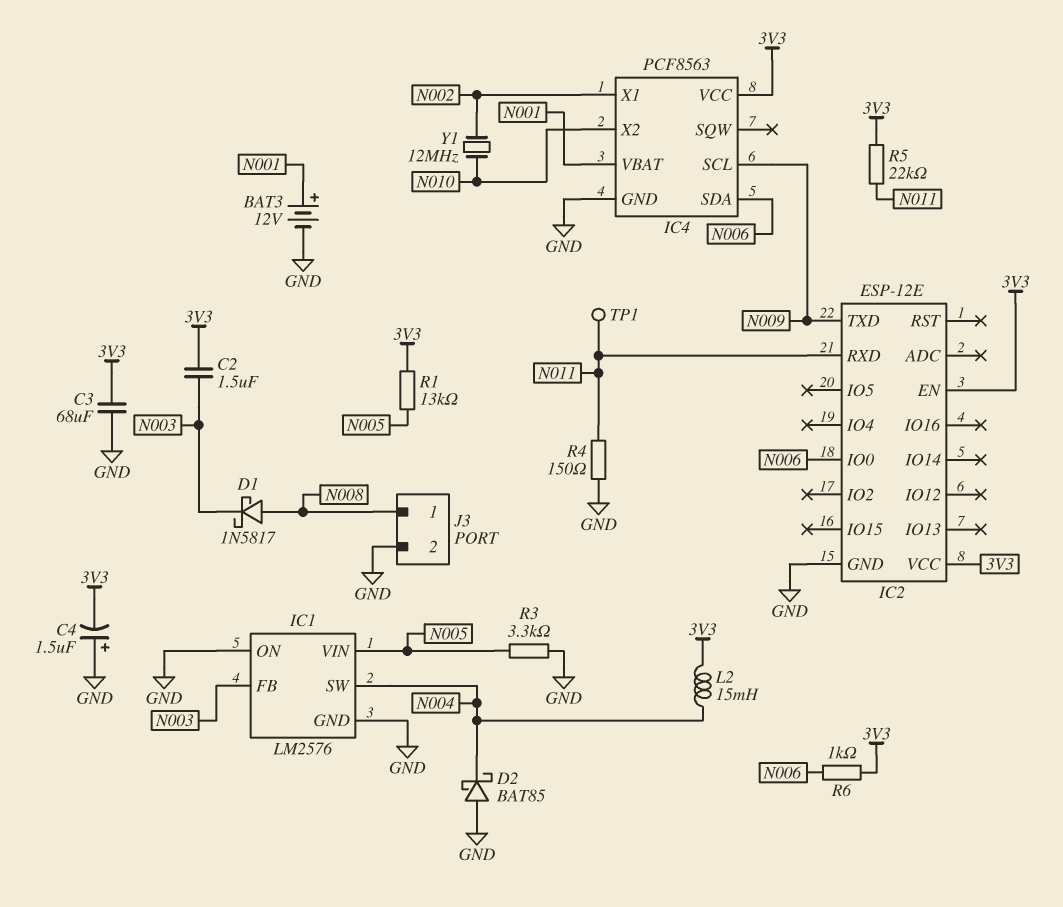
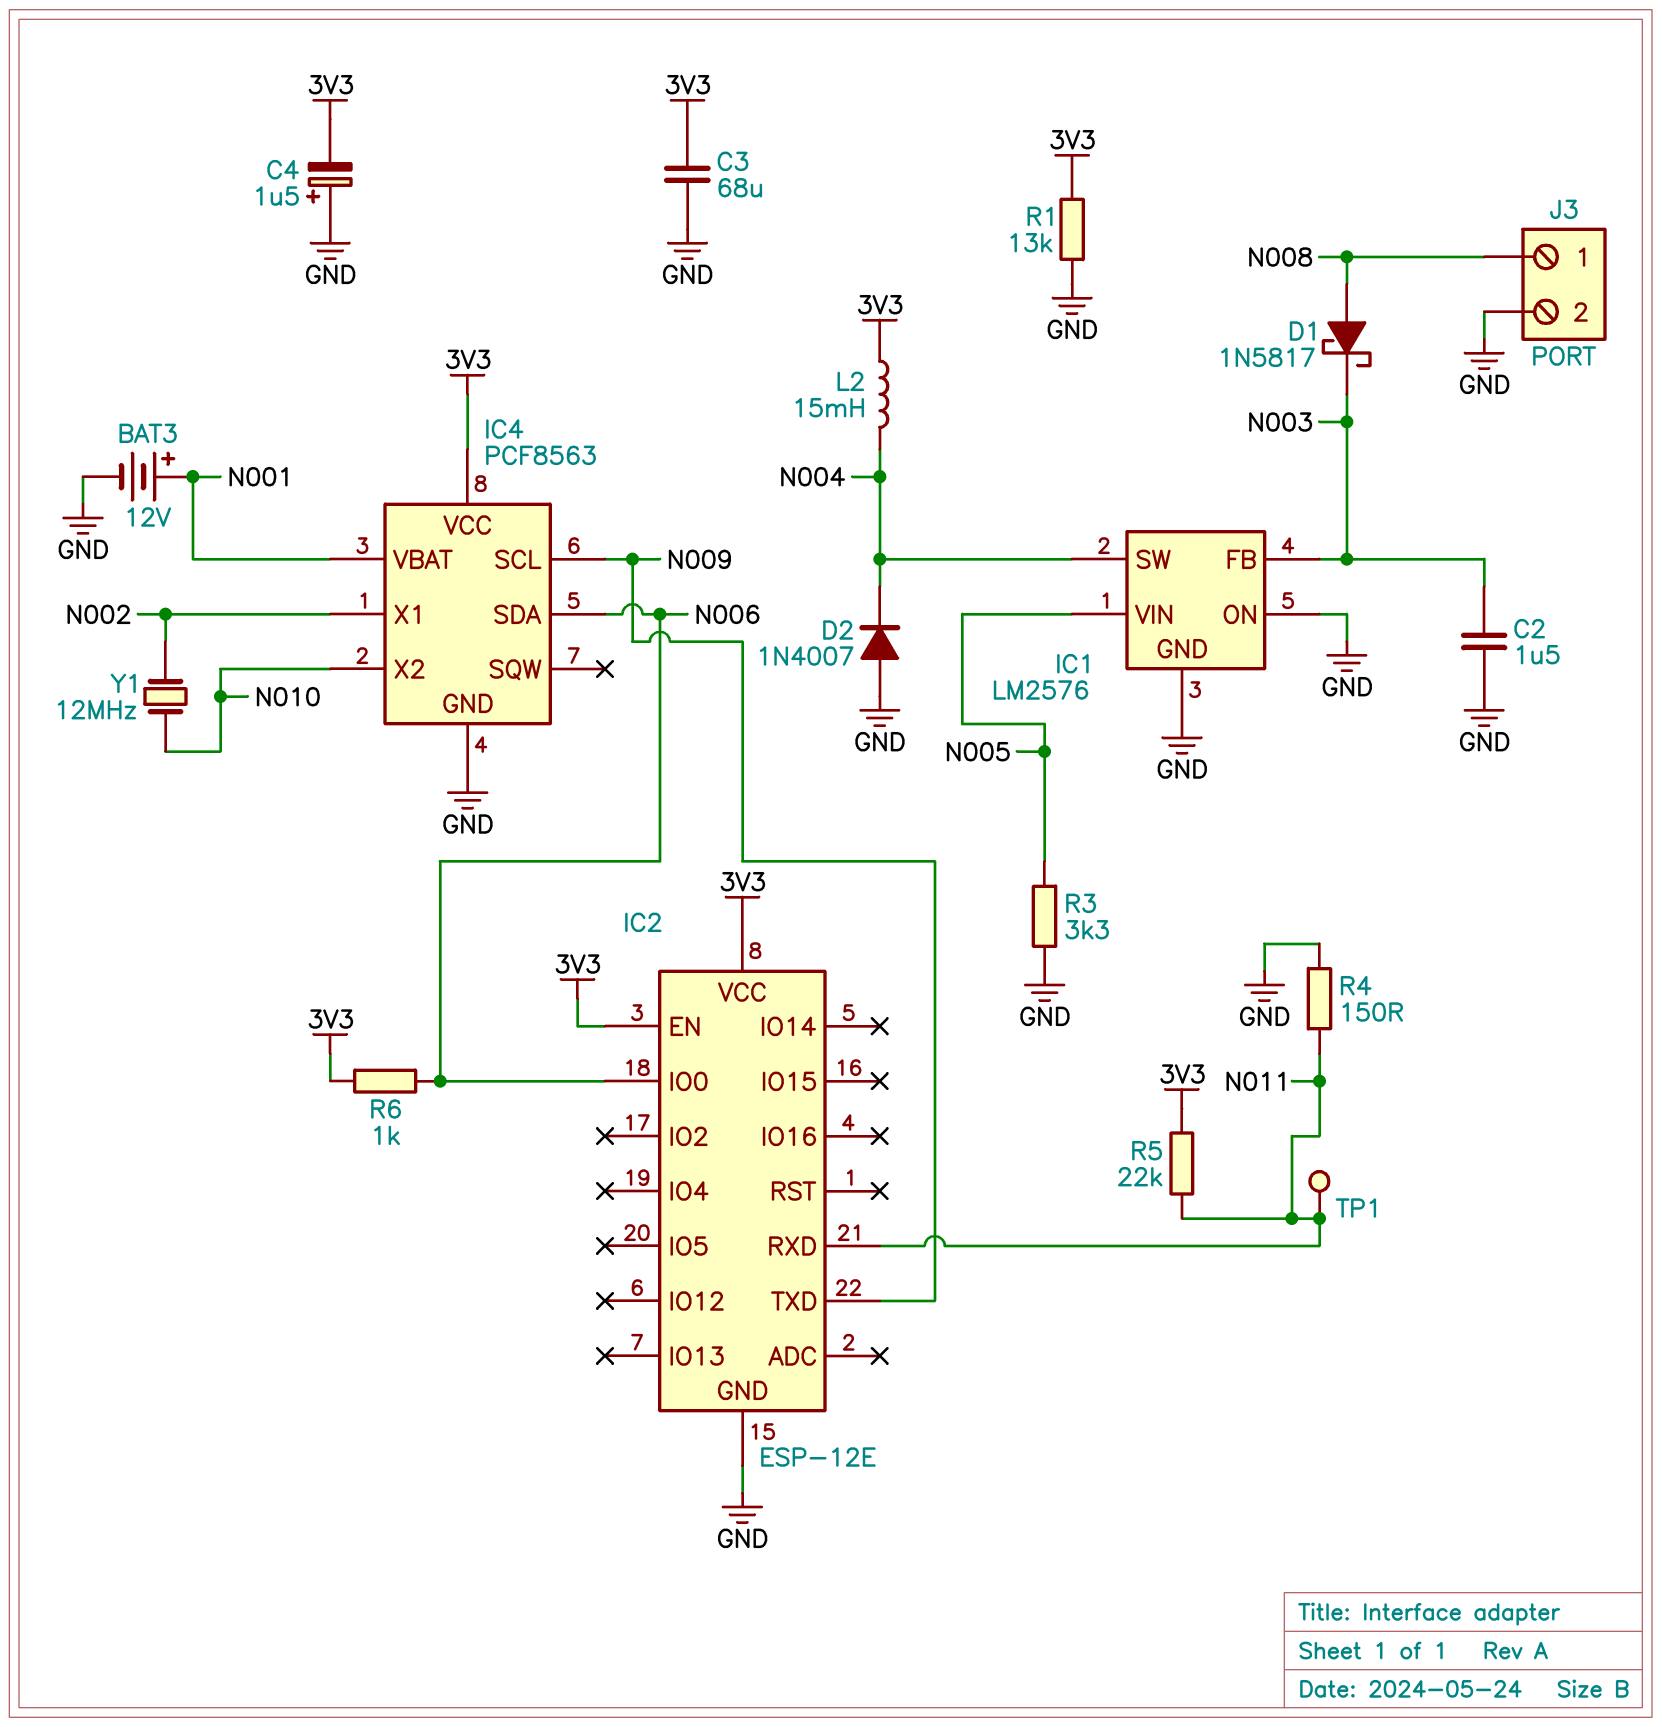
C2: 1.5uF (3V3, N003) -> 1.5uF (GND, N003)
D2: schottky BAT85 (A GND, K N004) -> diode 1N4007 (A GND, K N004)
R1: 13k (3V3, N005) -> 13k (3V3, GND)

